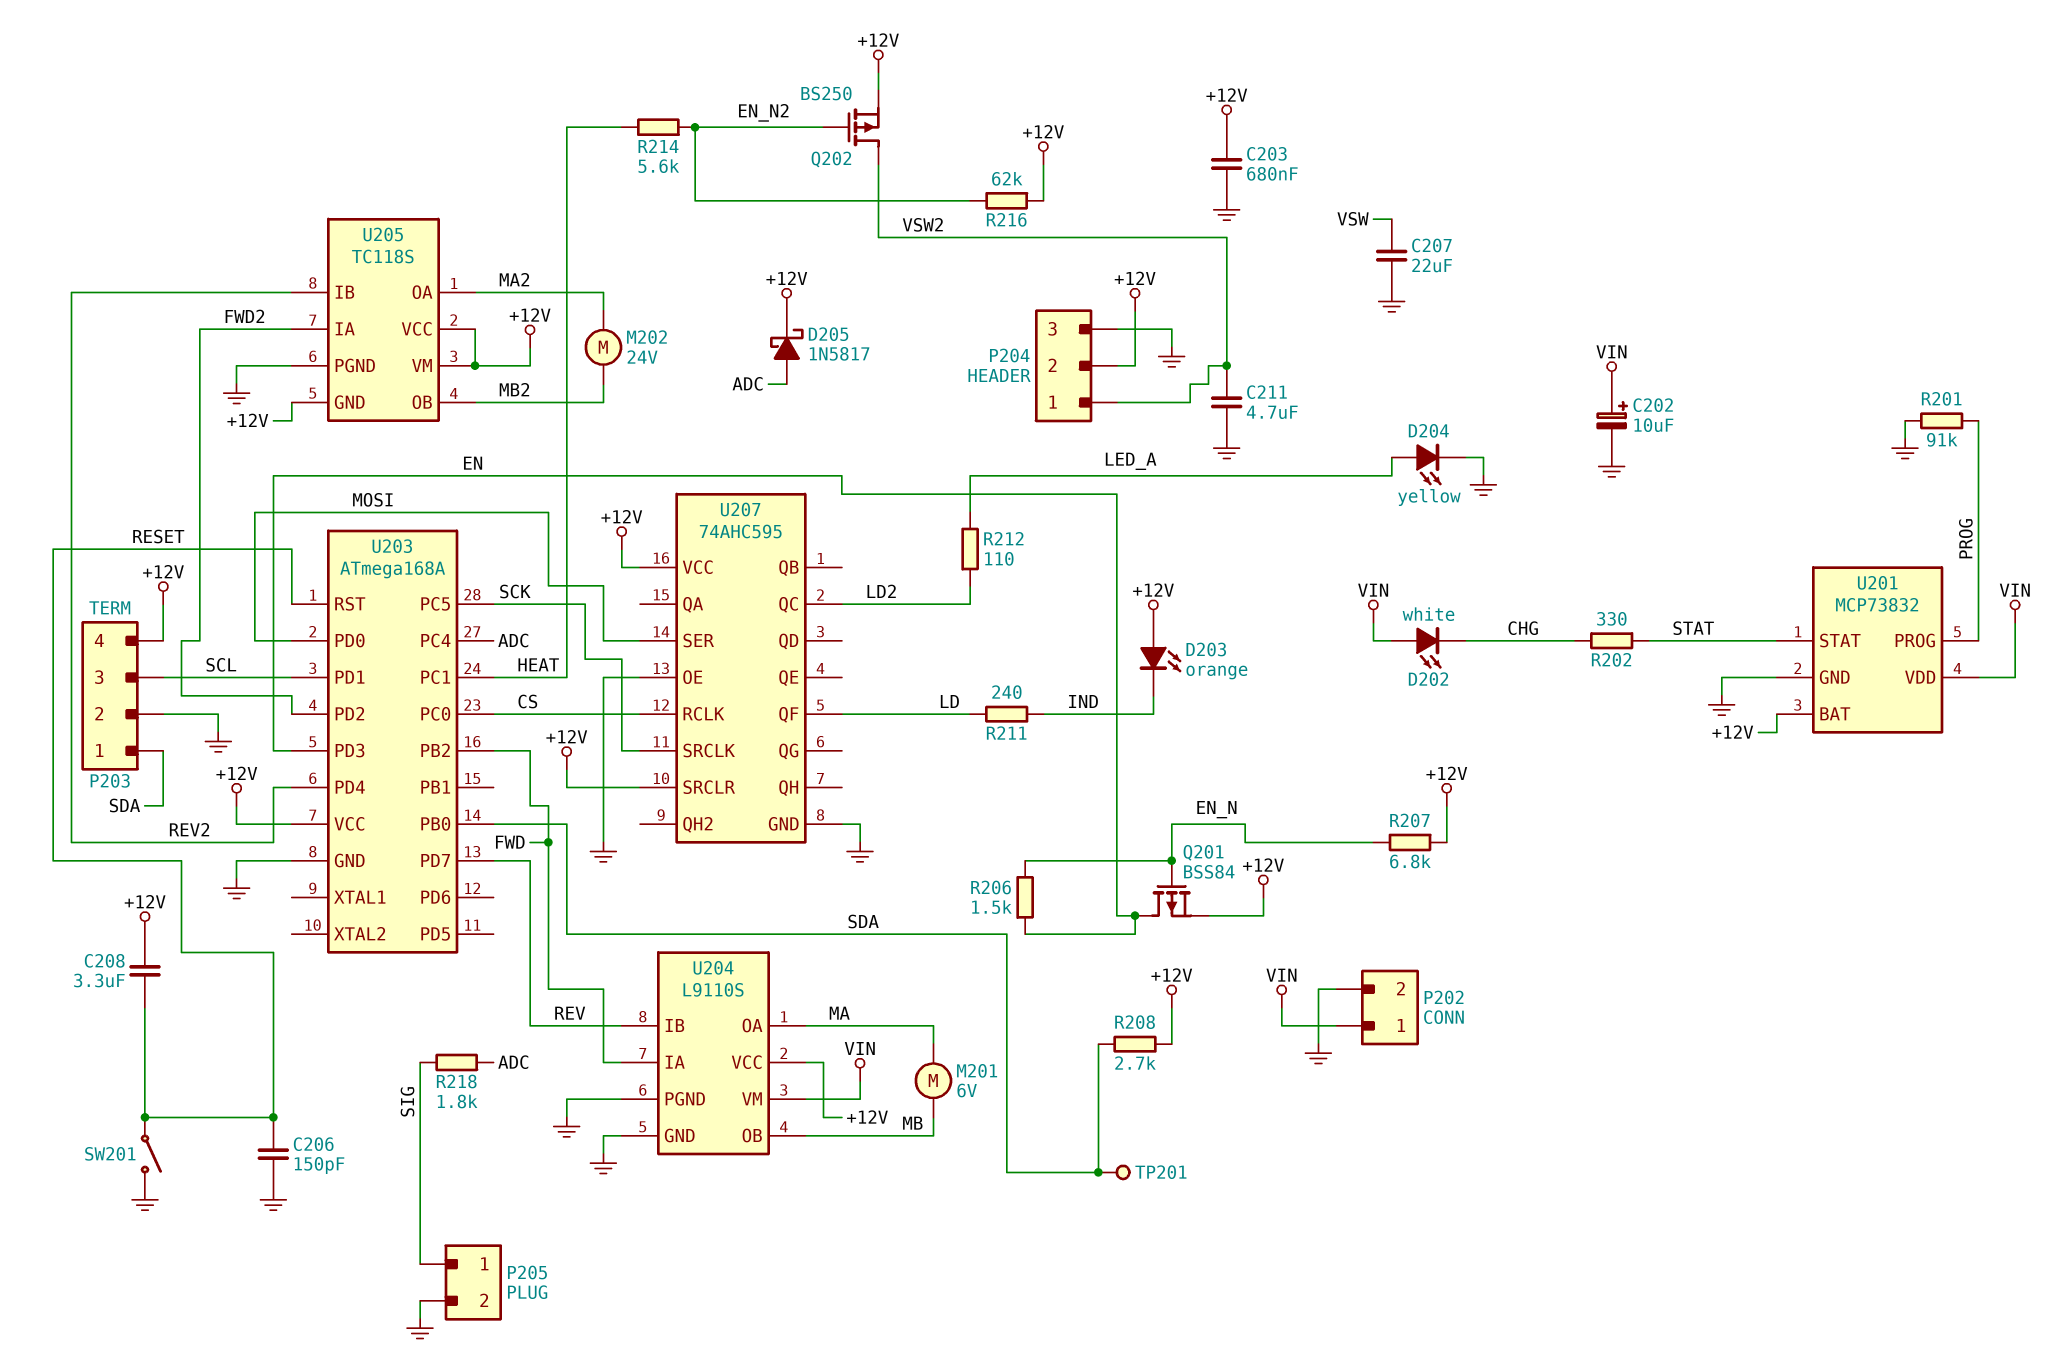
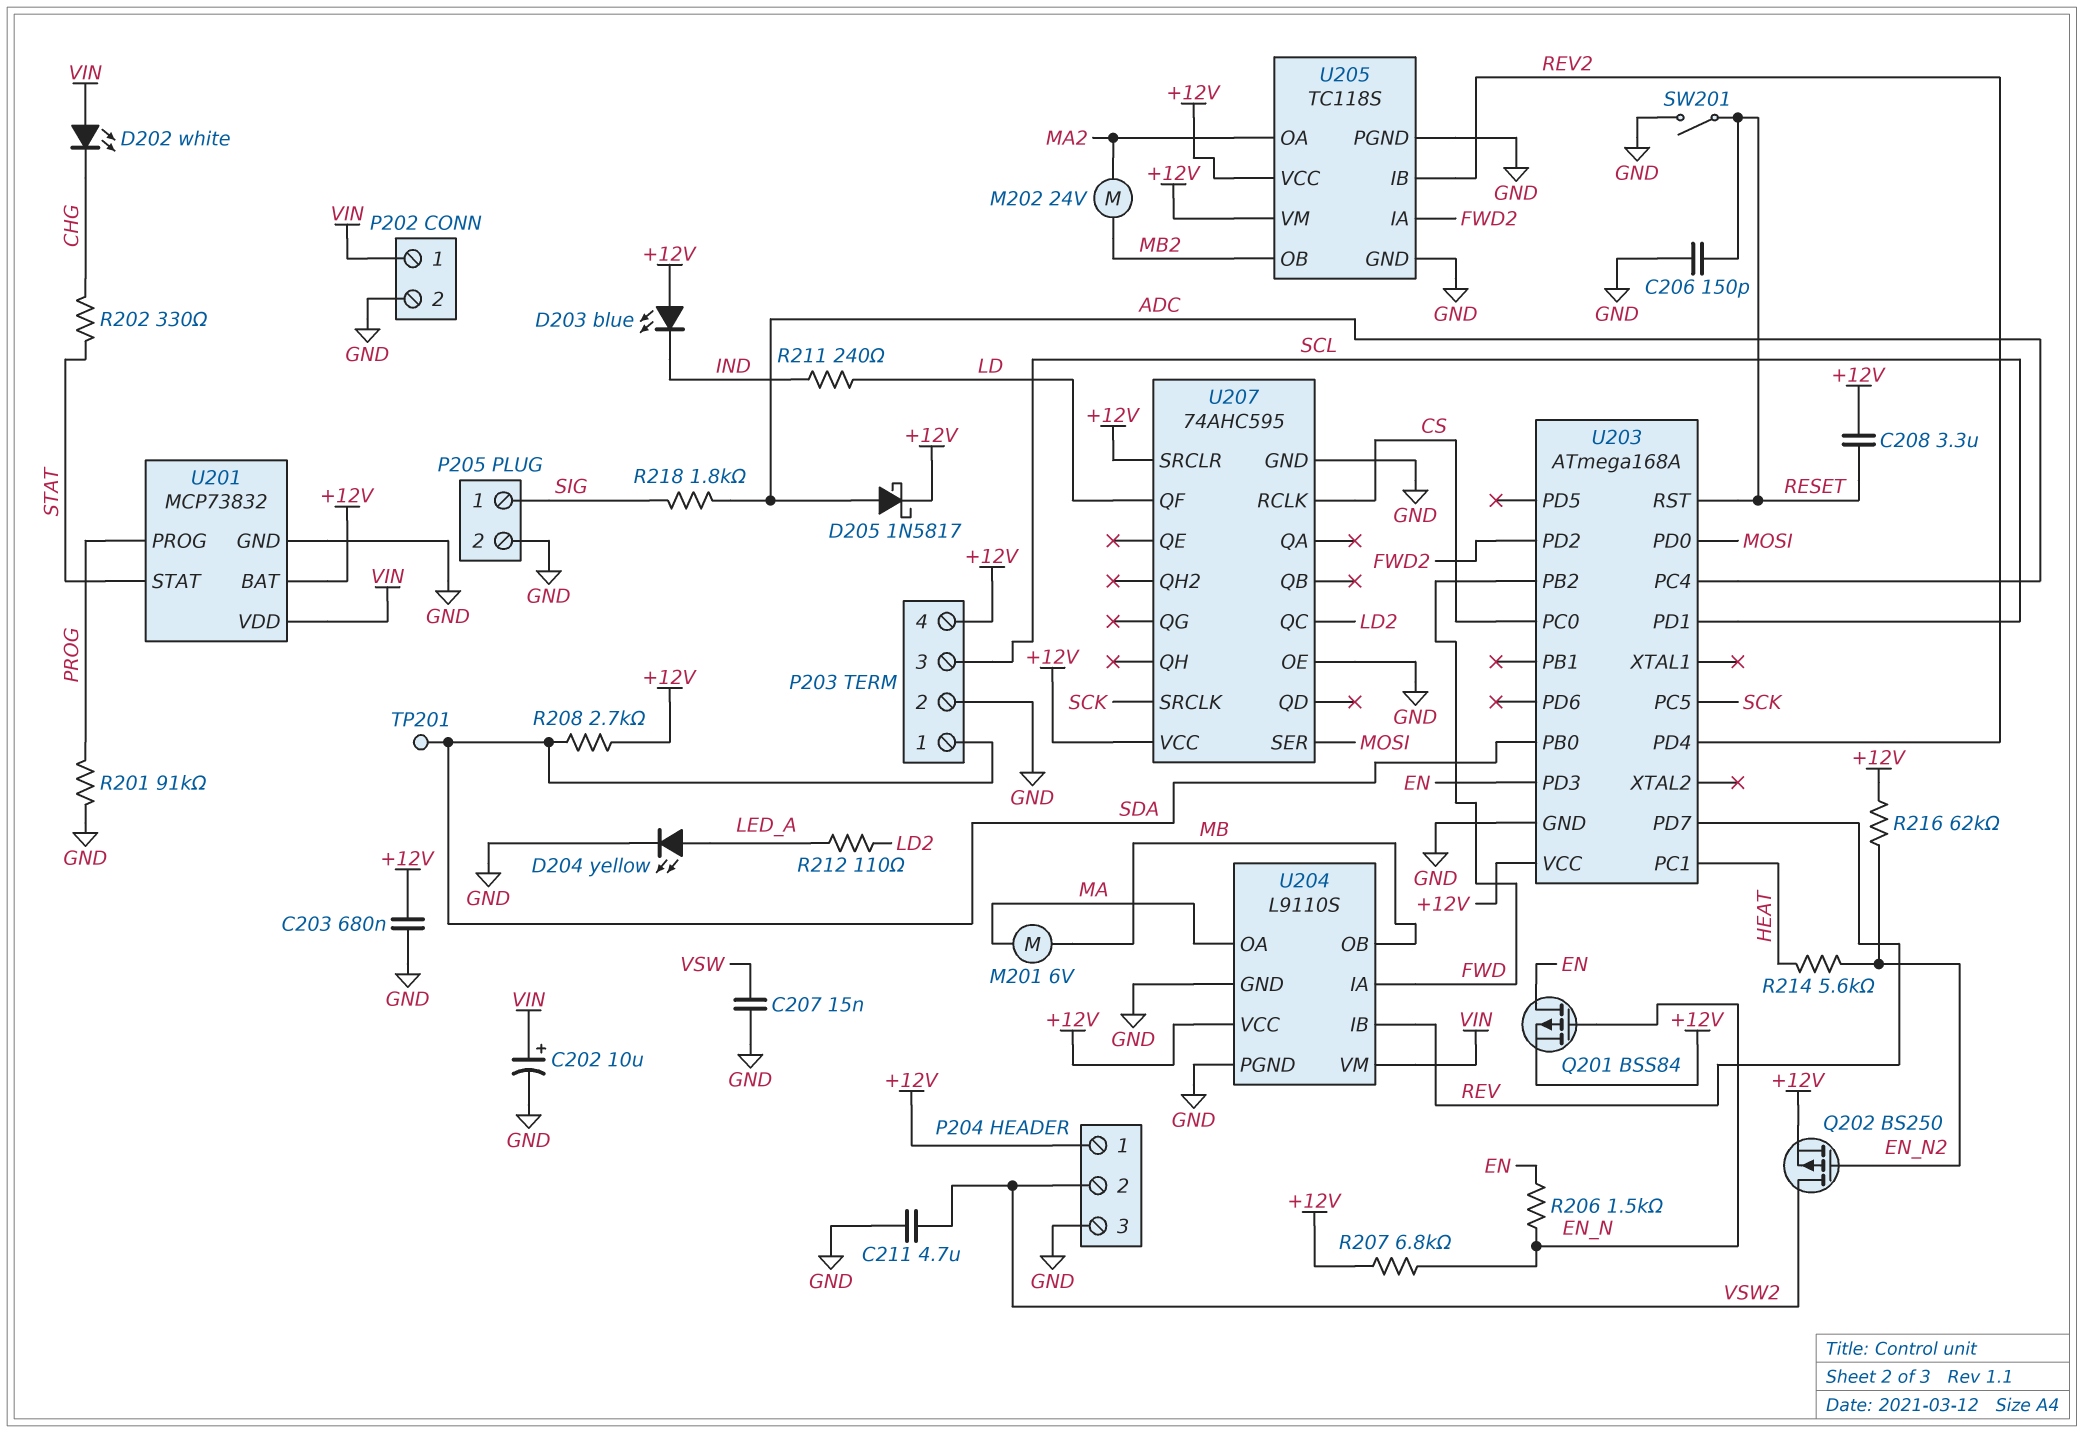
C207: 22uF (GND, VSW) -> 15nF (GND, VSW)
D203: LED orange (A +12V, K IND) -> LED blue (A +12V, K IND)
P204 pin 1: VSW2 -> +12V
P204 pin 2: +12V -> VSW2
U205 pin GND: +12V -> GND

